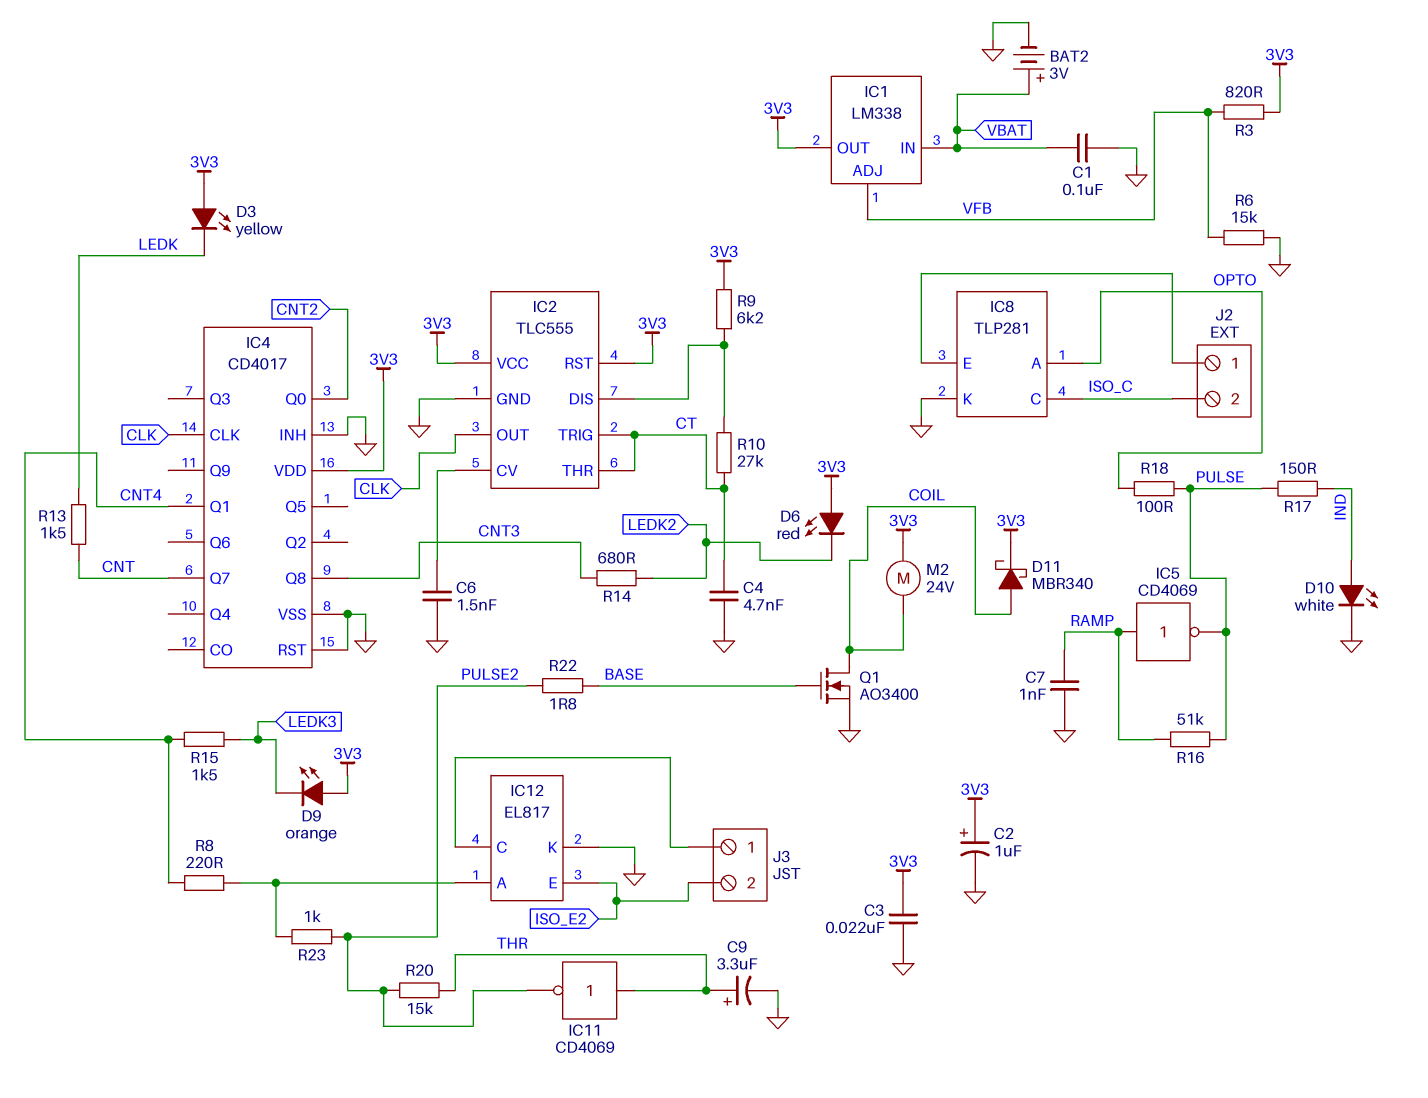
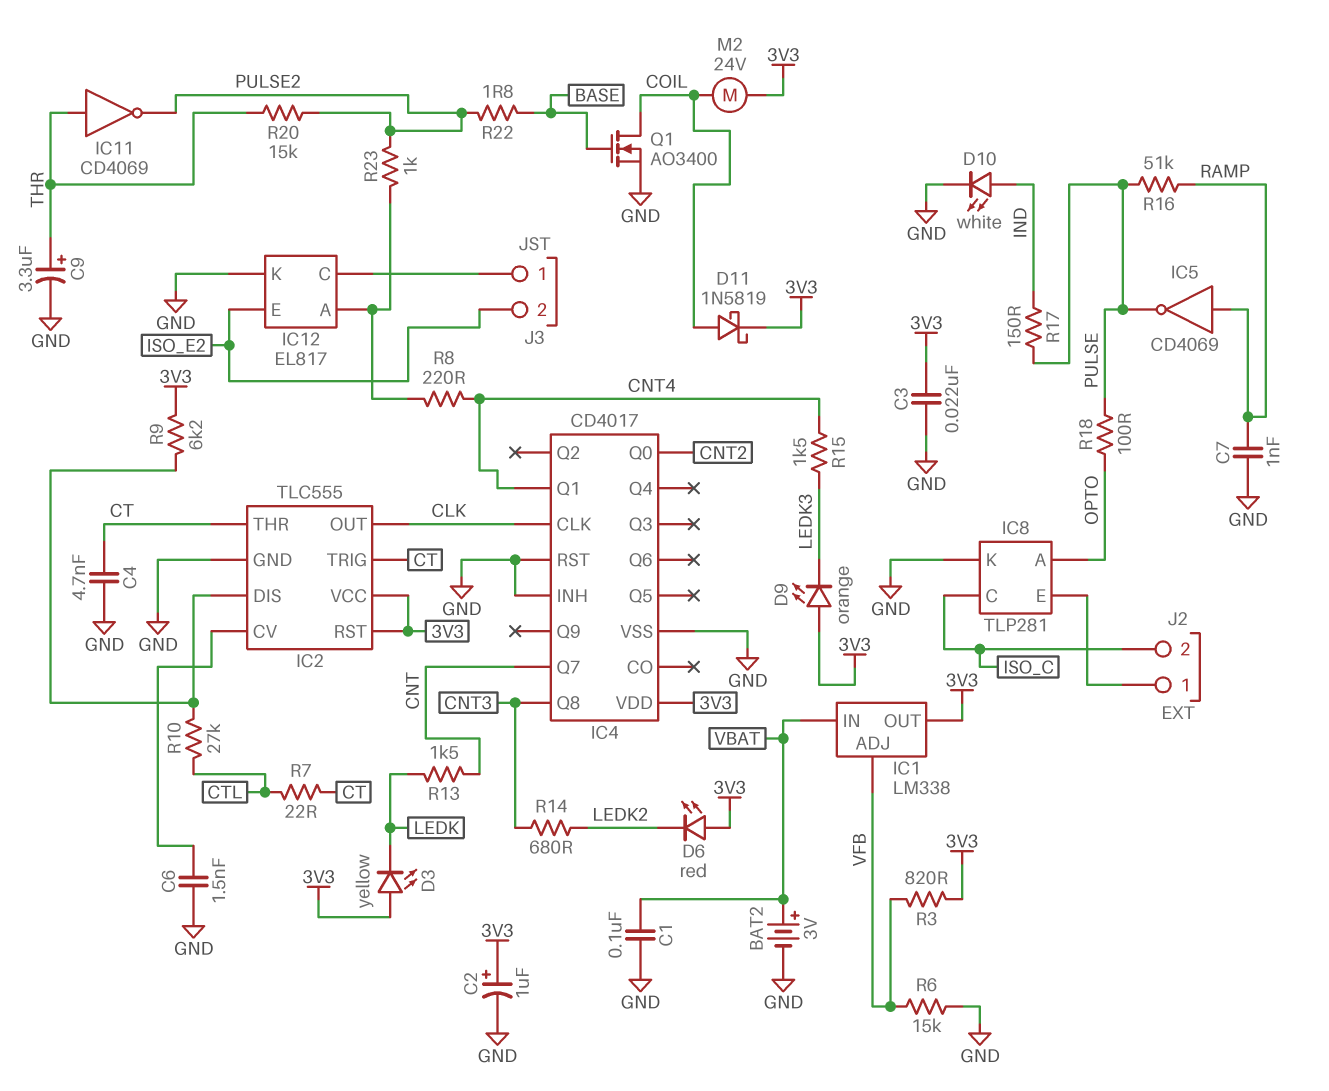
D11: schottky MBR340 (A COIL, K 3V3) -> schottky 1N5819 (A COIL, K 3V3)
R7: none -> 22 (CT, CTL)
R10: 27k (CT, IC2/DIS) -> 27k (CTL, IC2/DIS)

